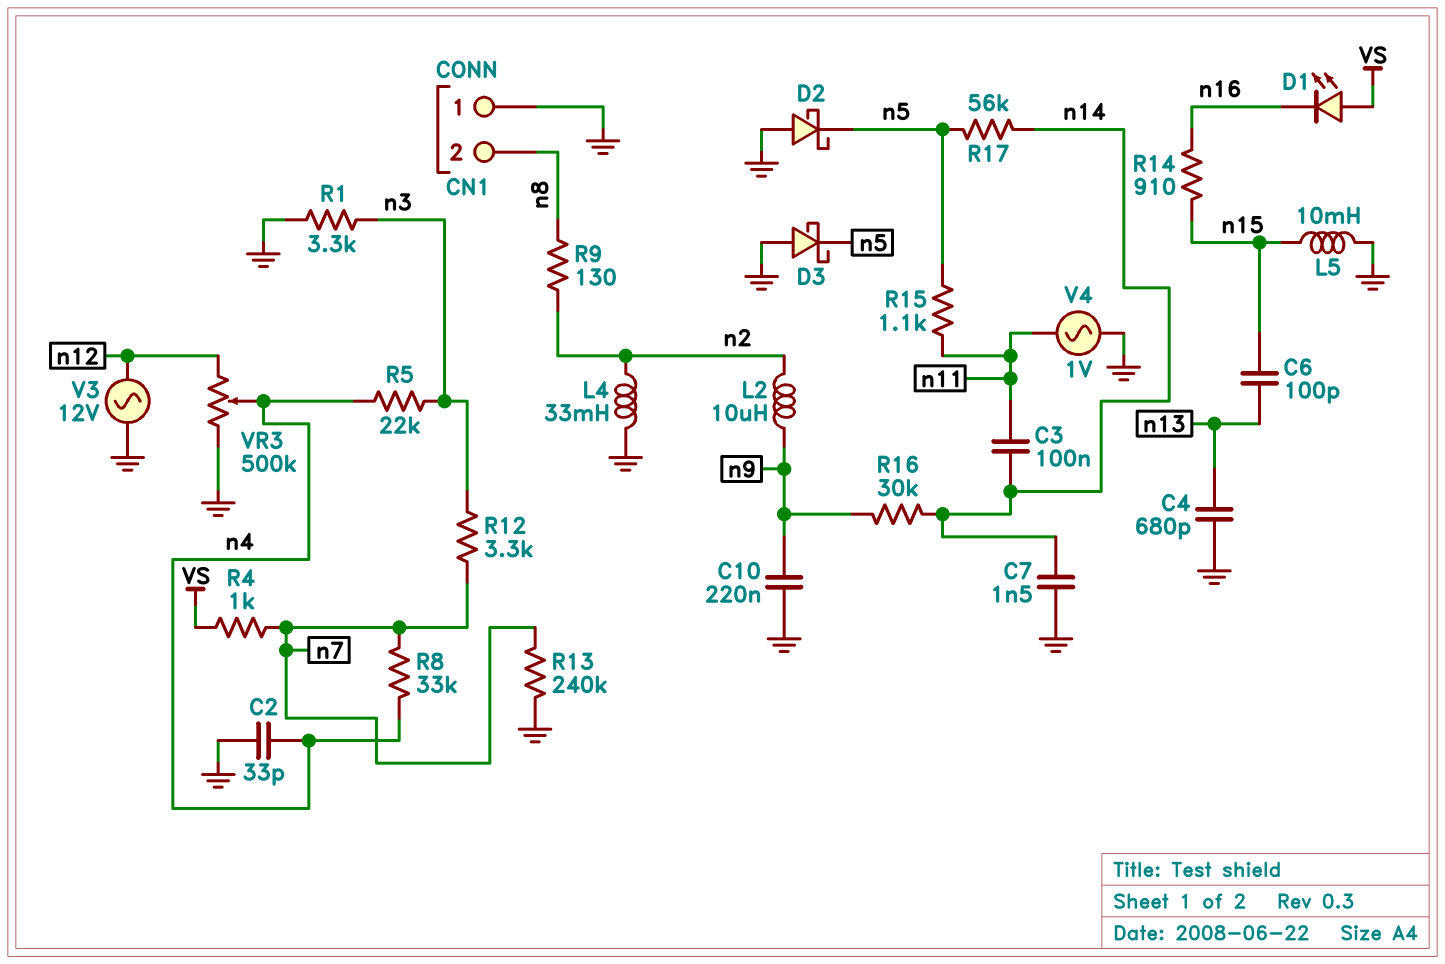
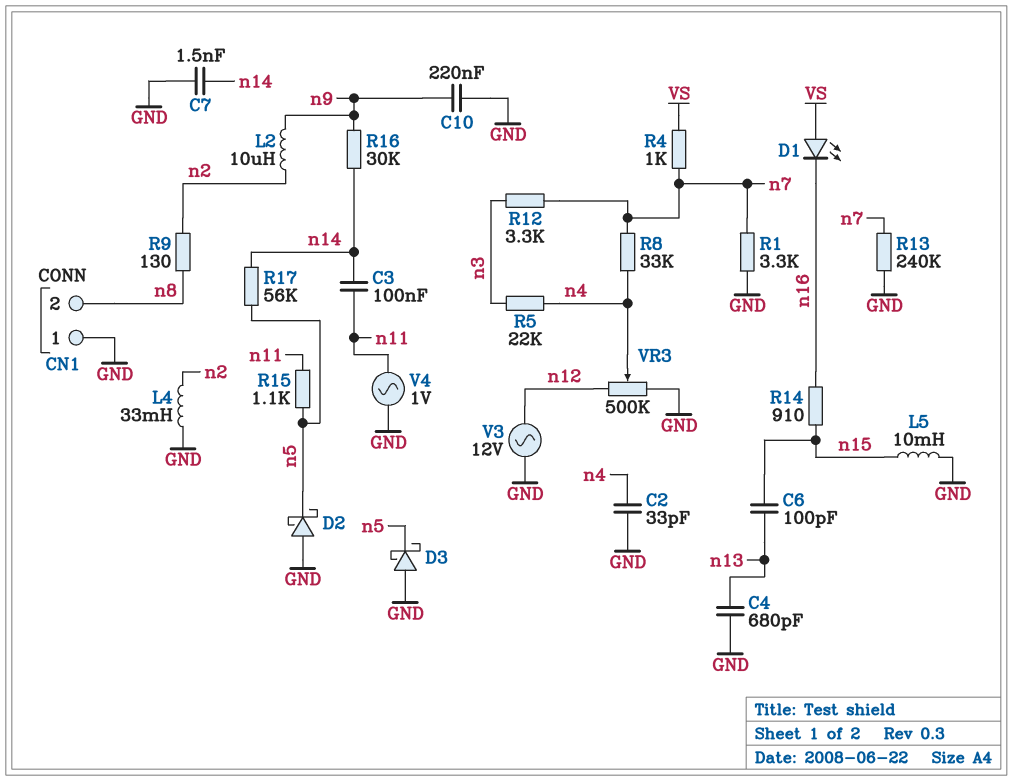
R1: 3.3k (GND, n3) -> 3.3k (GND, n7)

